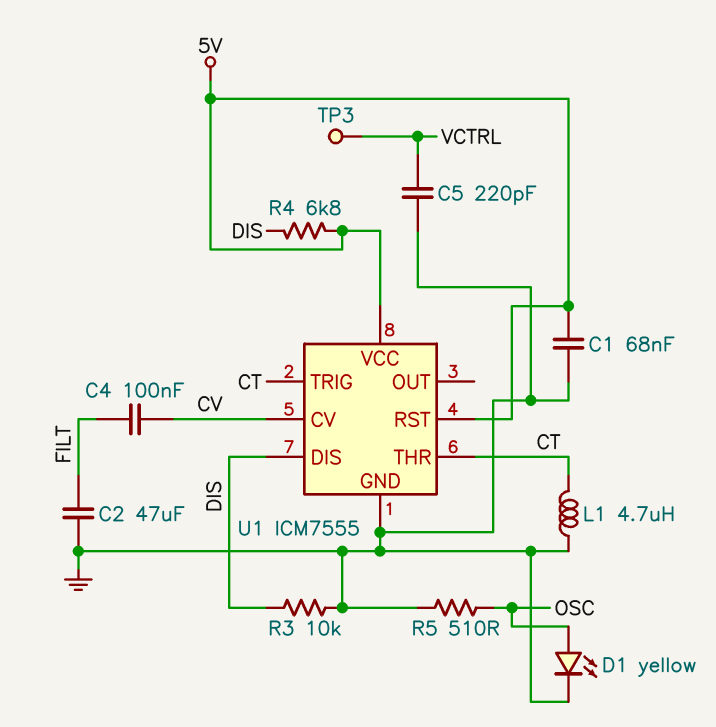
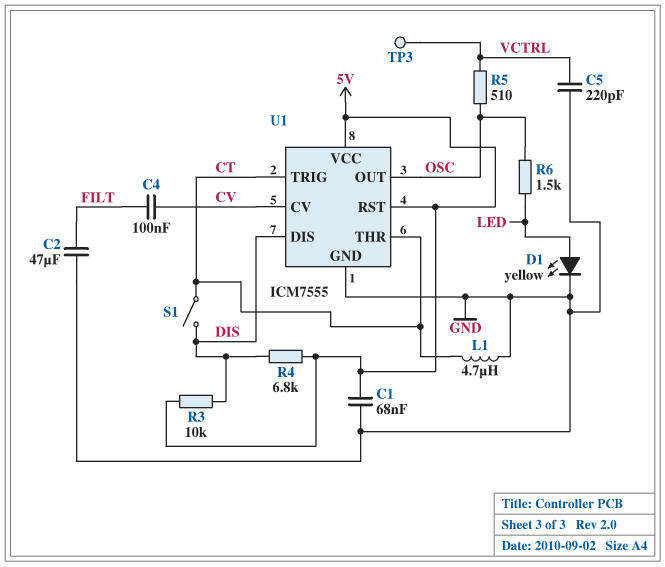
D1: LED yellow (A OSC, K GND) -> LED yellow (A LED, K GND)
R3: 10k (DIS, GND) -> 10k (5V, DIS)
R5: 510 (GND, OSC) -> 510 (OSC, VCTRL)
R6: none -> 1.5k (LED, OSC)
S1: none -> switch (CT, DIS)
U1 pin OUT: none -> OSC

